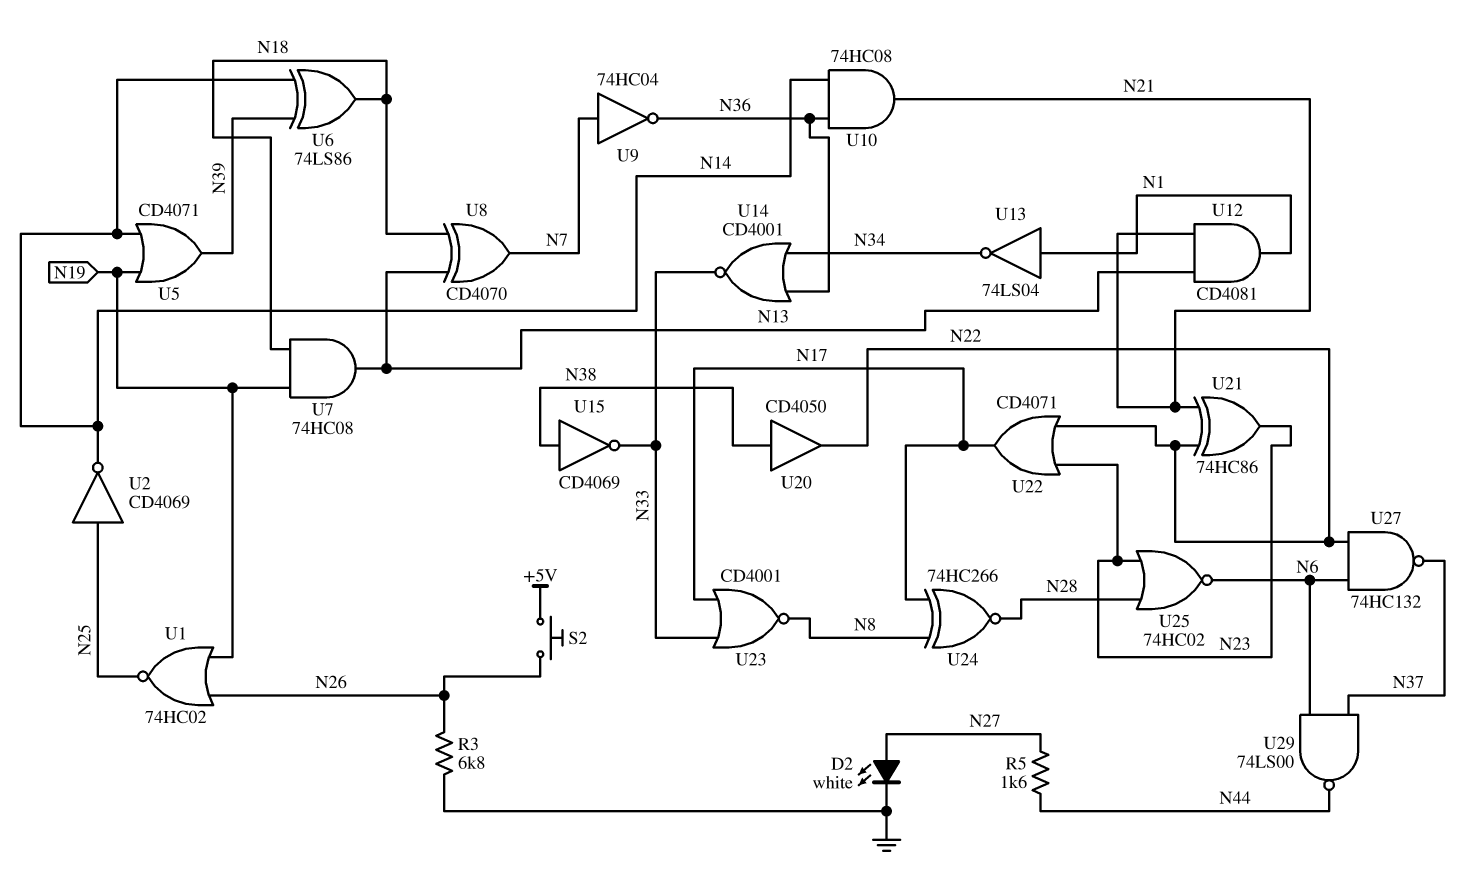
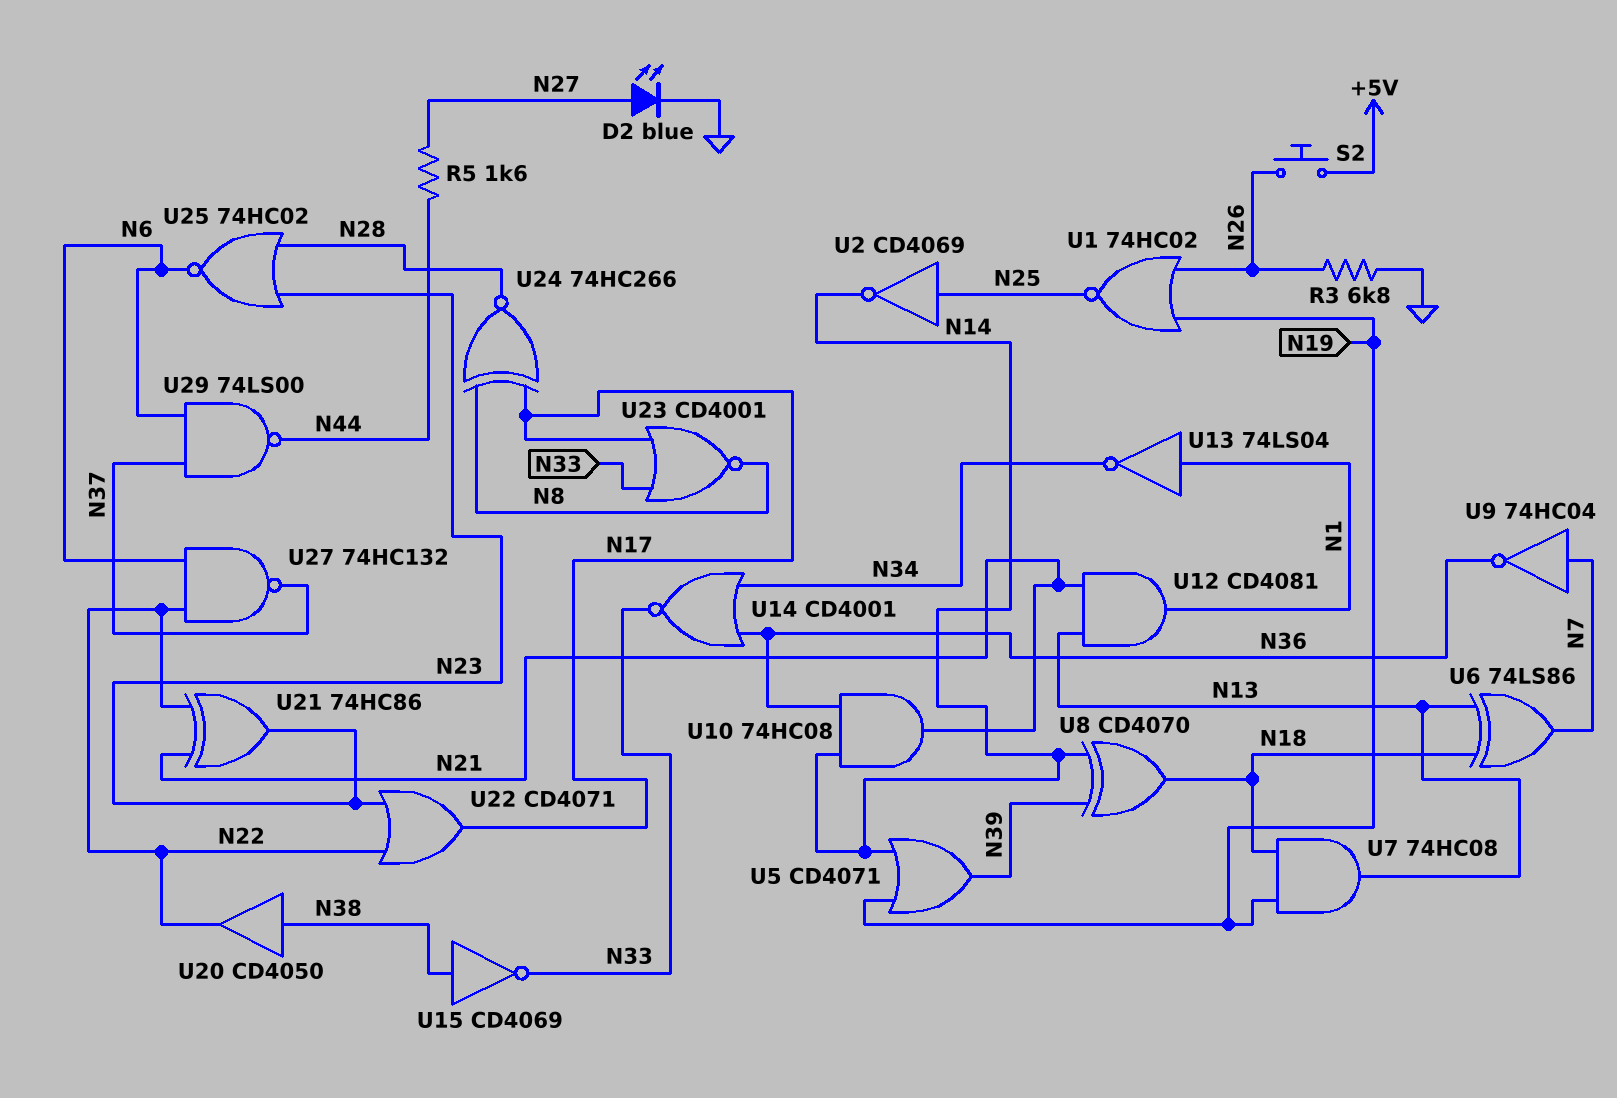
D2: LED white (A N27, K GND) -> LED blue (A N27, K GND)
U6: XOR 74LS86 (in N14, in N39, out N18) -> XOR 74LS86 (in N13, in N18, out N7)
U8: XOR CD4070 (in N13, in N18, out N7) -> XOR CD4070 (in N14, in N39, out N18)

